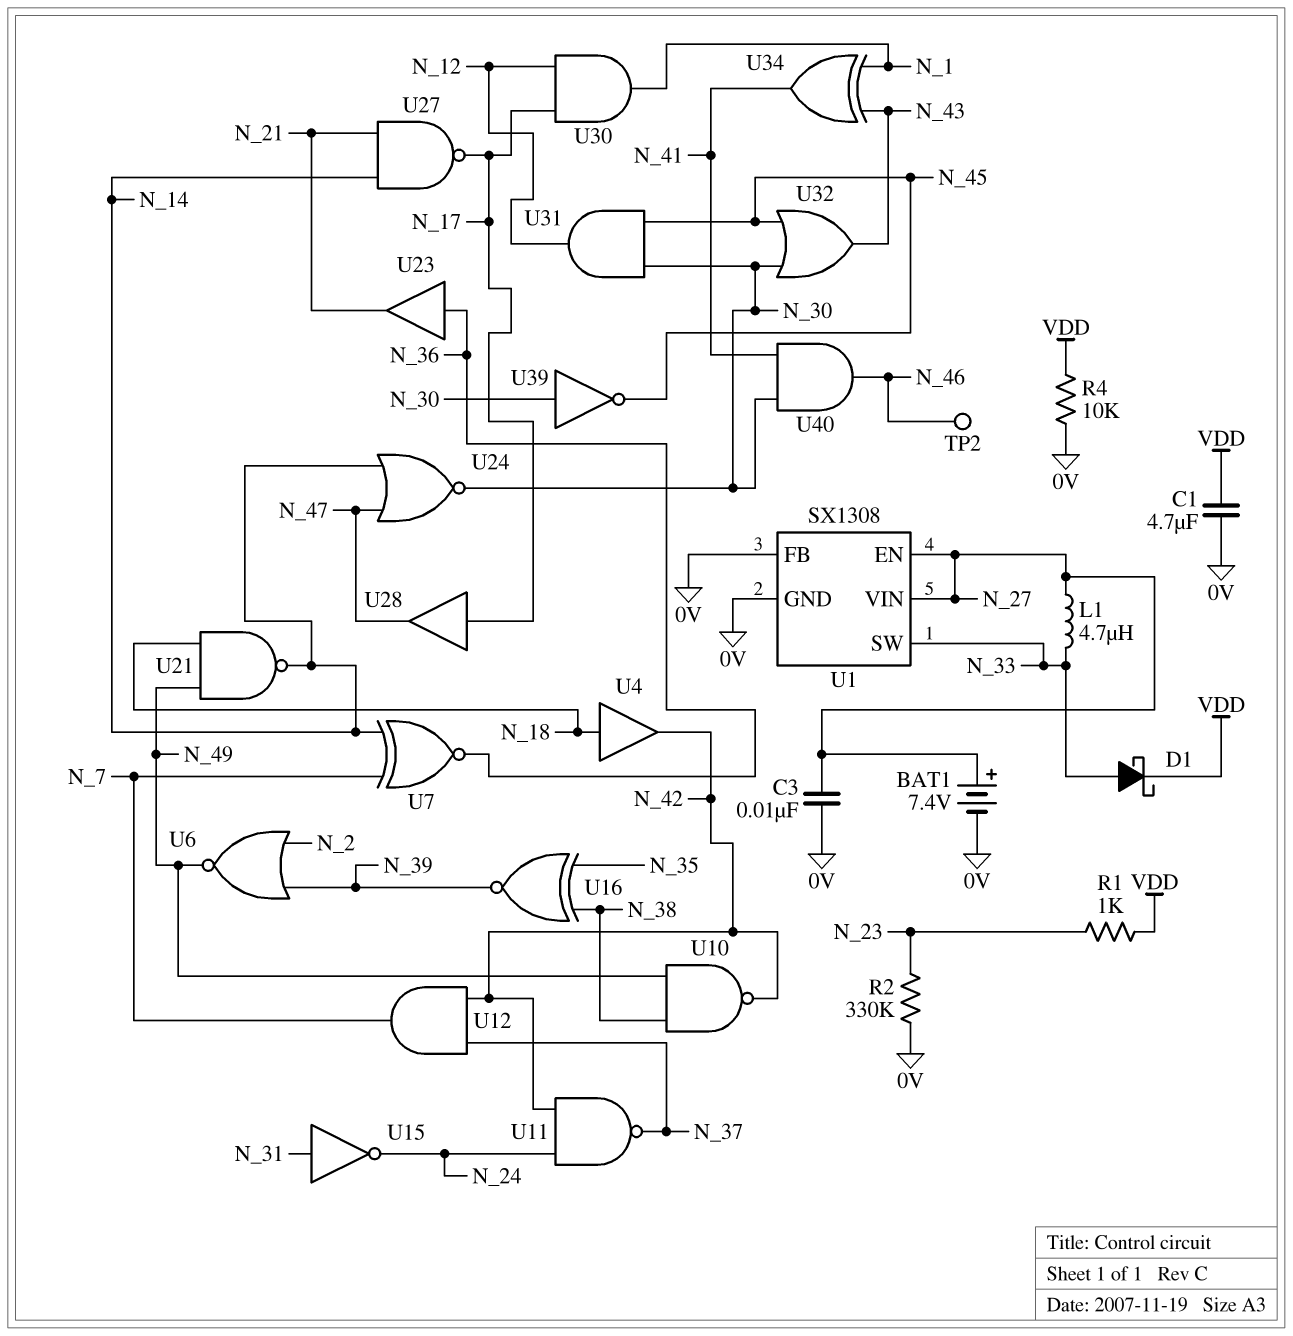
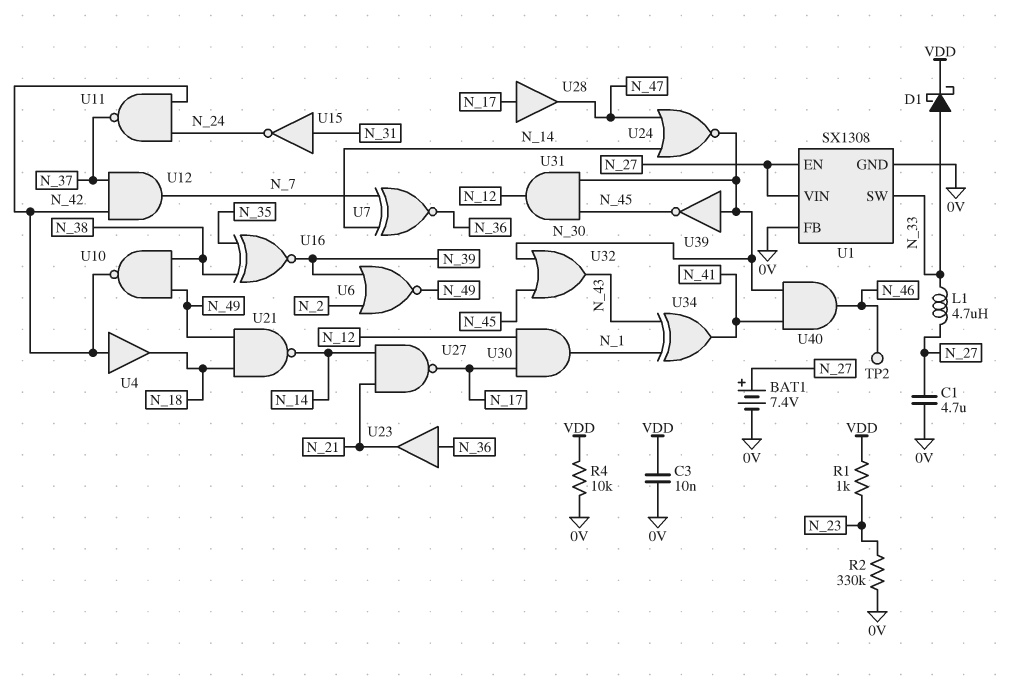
C1: 4.7uF (0V, VDD) -> 4.7uF (0V, N_27)
C3: 10nF (0V, N_27) -> 10nF (0V, VDD)
U4: buffer (in N_18, out N_42) -> buffer (in N_42, out N_18)

